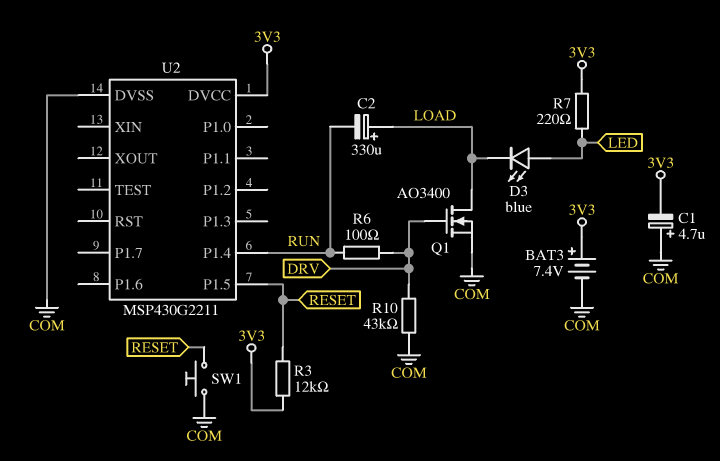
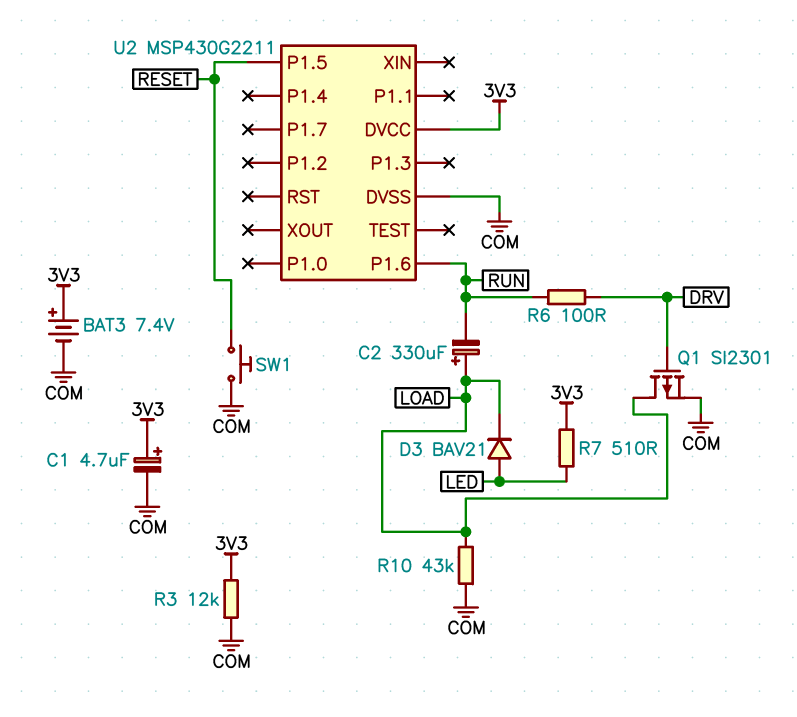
C1: 4.7uF (plus COM, minus 3V3) -> 4.7uF (plus 3V3, minus COM)
D3: LED blue (A LED, K LOAD) -> diode BAV21 (A LED, K LOAD)
Q1: NMOS AO3400 (G DRV, D LOAD, S COM) -> PMOS SI2301 (G DRV, D LOAD, S COM)
R3: 12k (3V3, RESET) -> 12k (3V3, COM)
R7: 220 (3V3, LED) -> 510 (3V3, LED)
R10: 43k (COM, DRV) -> 43k (COM, LOAD)
U2 pin P1.4: RUN -> none
U2 pin P1.6: none -> RUN

